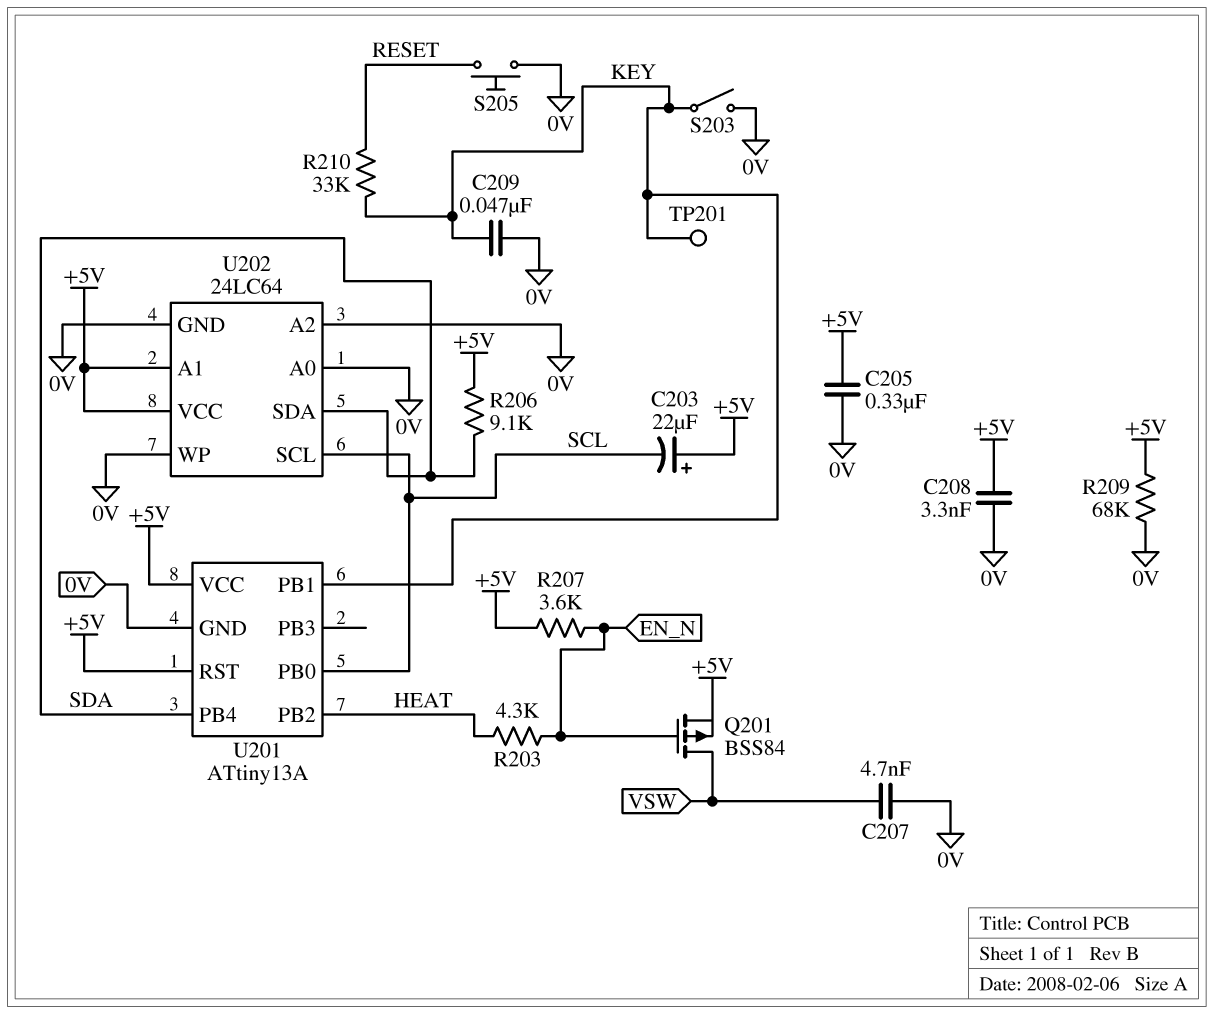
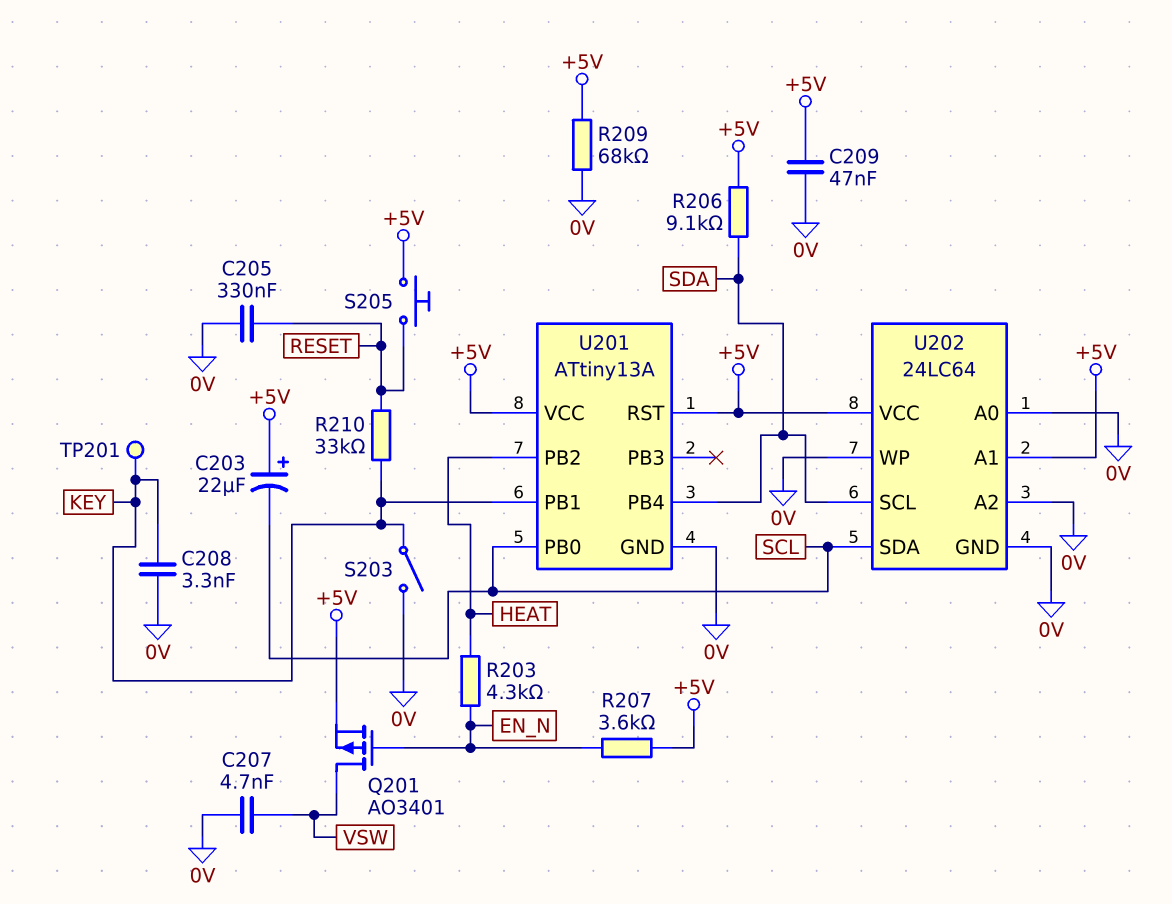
C205: 330nF (+5V, 0V) -> 330nF (0V, RESET)
C208: 3.3nF (+5V, 0V) -> 3.3nF (0V, KEY)
C209: 47nF (0V, KEY) -> 47nF (+5V, 0V)
Q201: PMOS BSS84 (G EN_N, D VSW, S +5V) -> PMOS AO3401 (G EN_N, D VSW, S +5V)
S205: button (0V, RESET) -> button (+5V, RESET)
U202 pin SCL: SCL -> SDA
U202 pin SDA: SDA -> SCL

